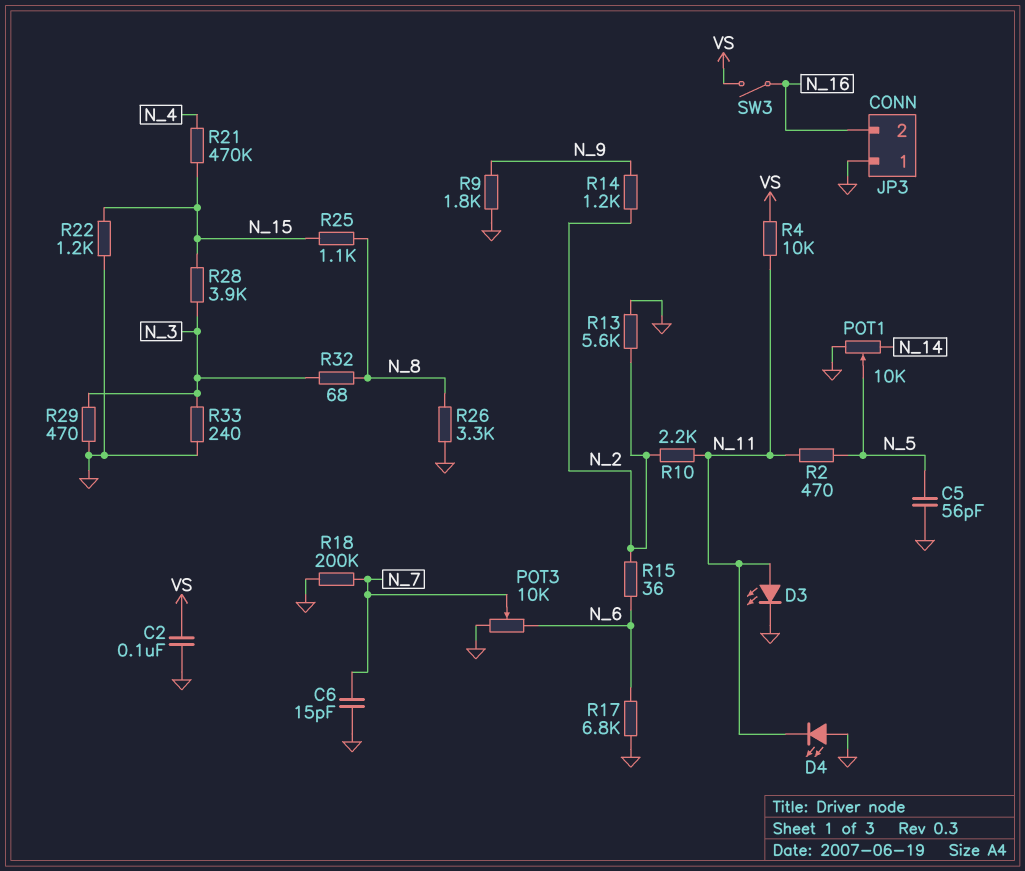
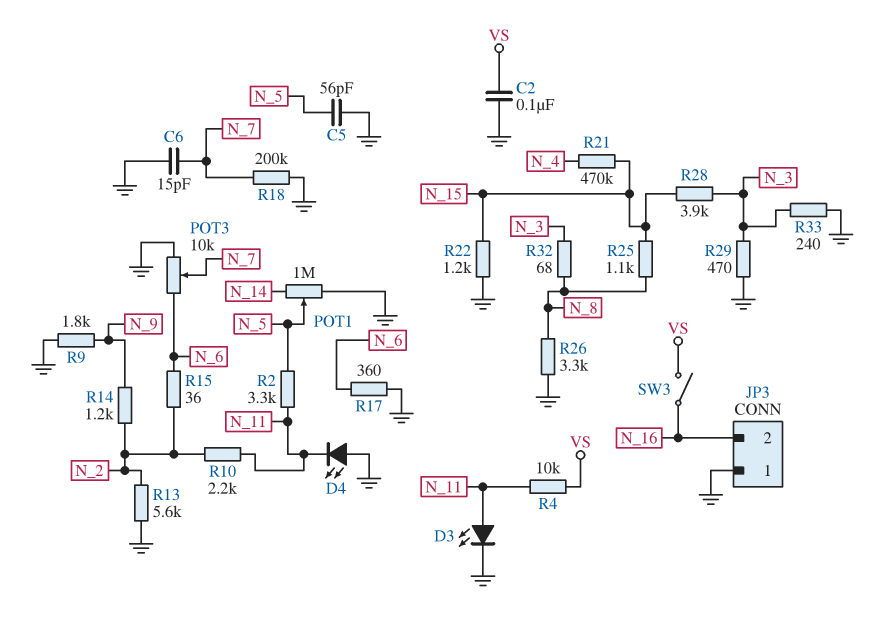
POT1: 10k (GND, N_14, wiper N_5) -> 1M (GND, N_14, wiper N_5)
R2: 470 (N_5, N_11) -> 3.3k (N_5, N_11)
R17: 6.8k (GND, N_6) -> 360 (GND, N_6)

